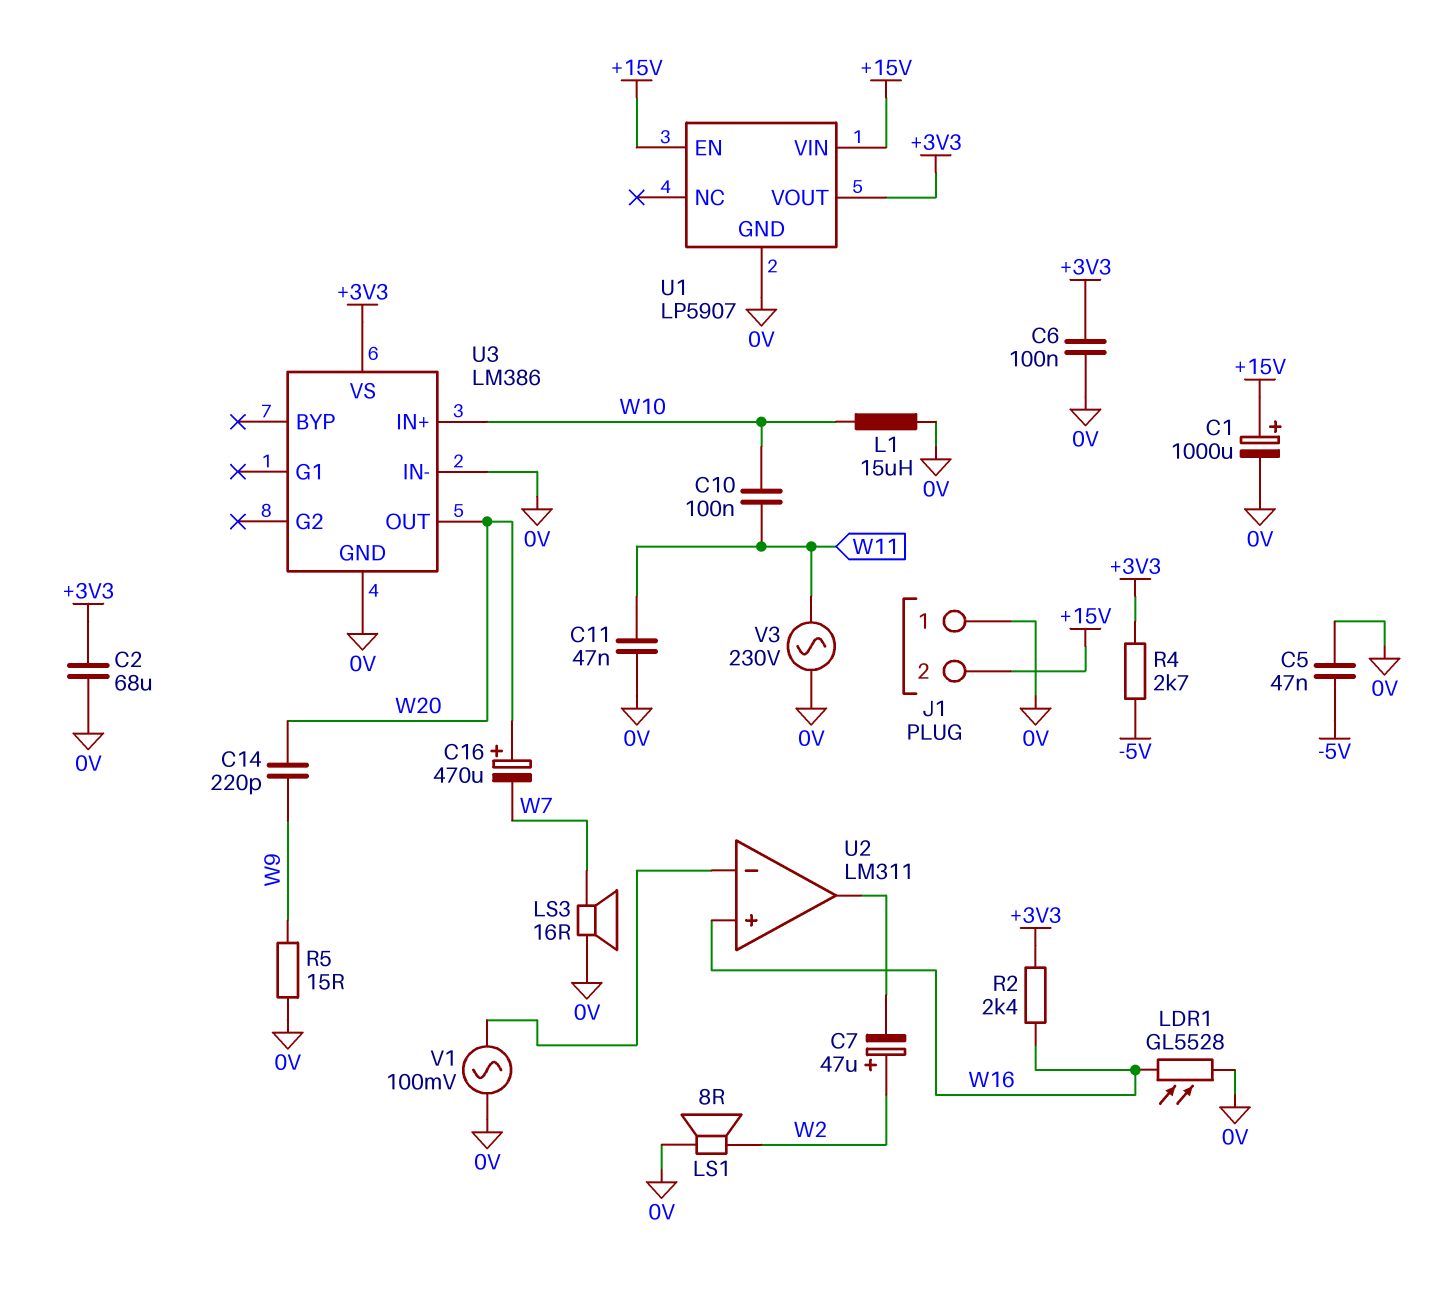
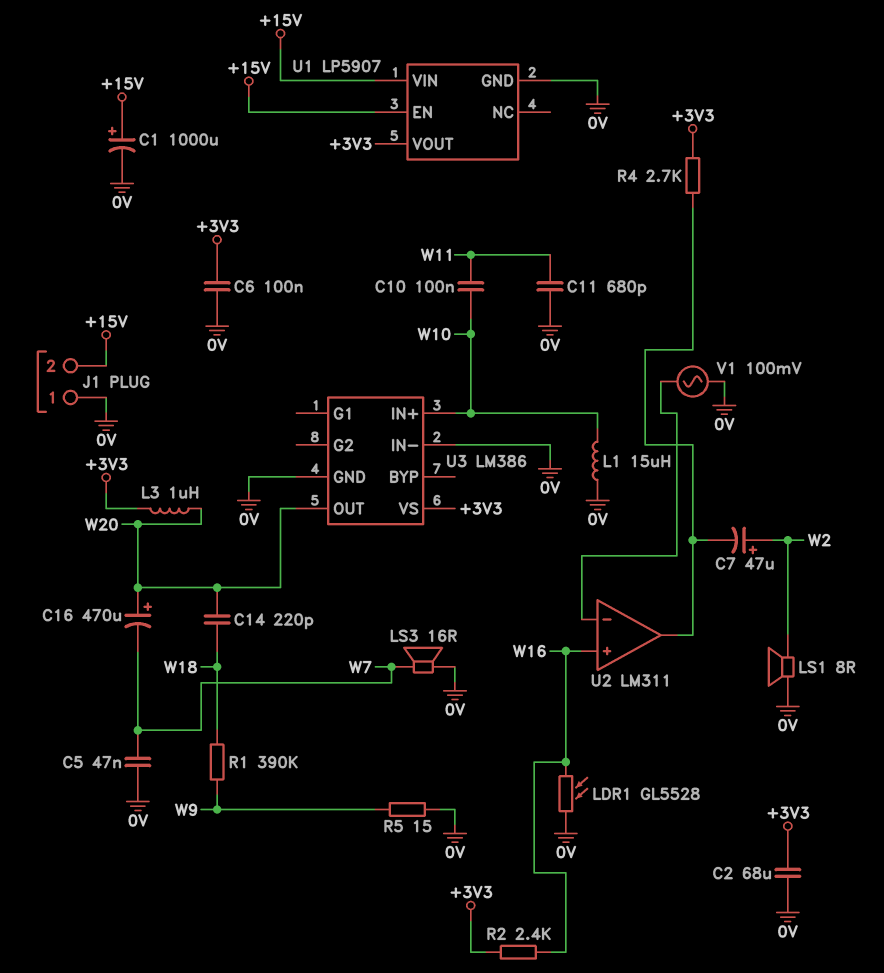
C5: 47nF (-5V, 0V) -> 47nF (0V, W7)
C11: 47nF (0V, W11) -> 680pF (0V, W11)
C14: 220pF (W9, W20) -> 220pF (W18, W20)
L3: none -> 1uH (+3V3, W20)
R1: none -> 390k (W9, W18)
R4: 2.7k (+3V3, -5V) -> 2.7k (+3V3, U2/out)
V3: AC 230V (0V, W11) -> none

